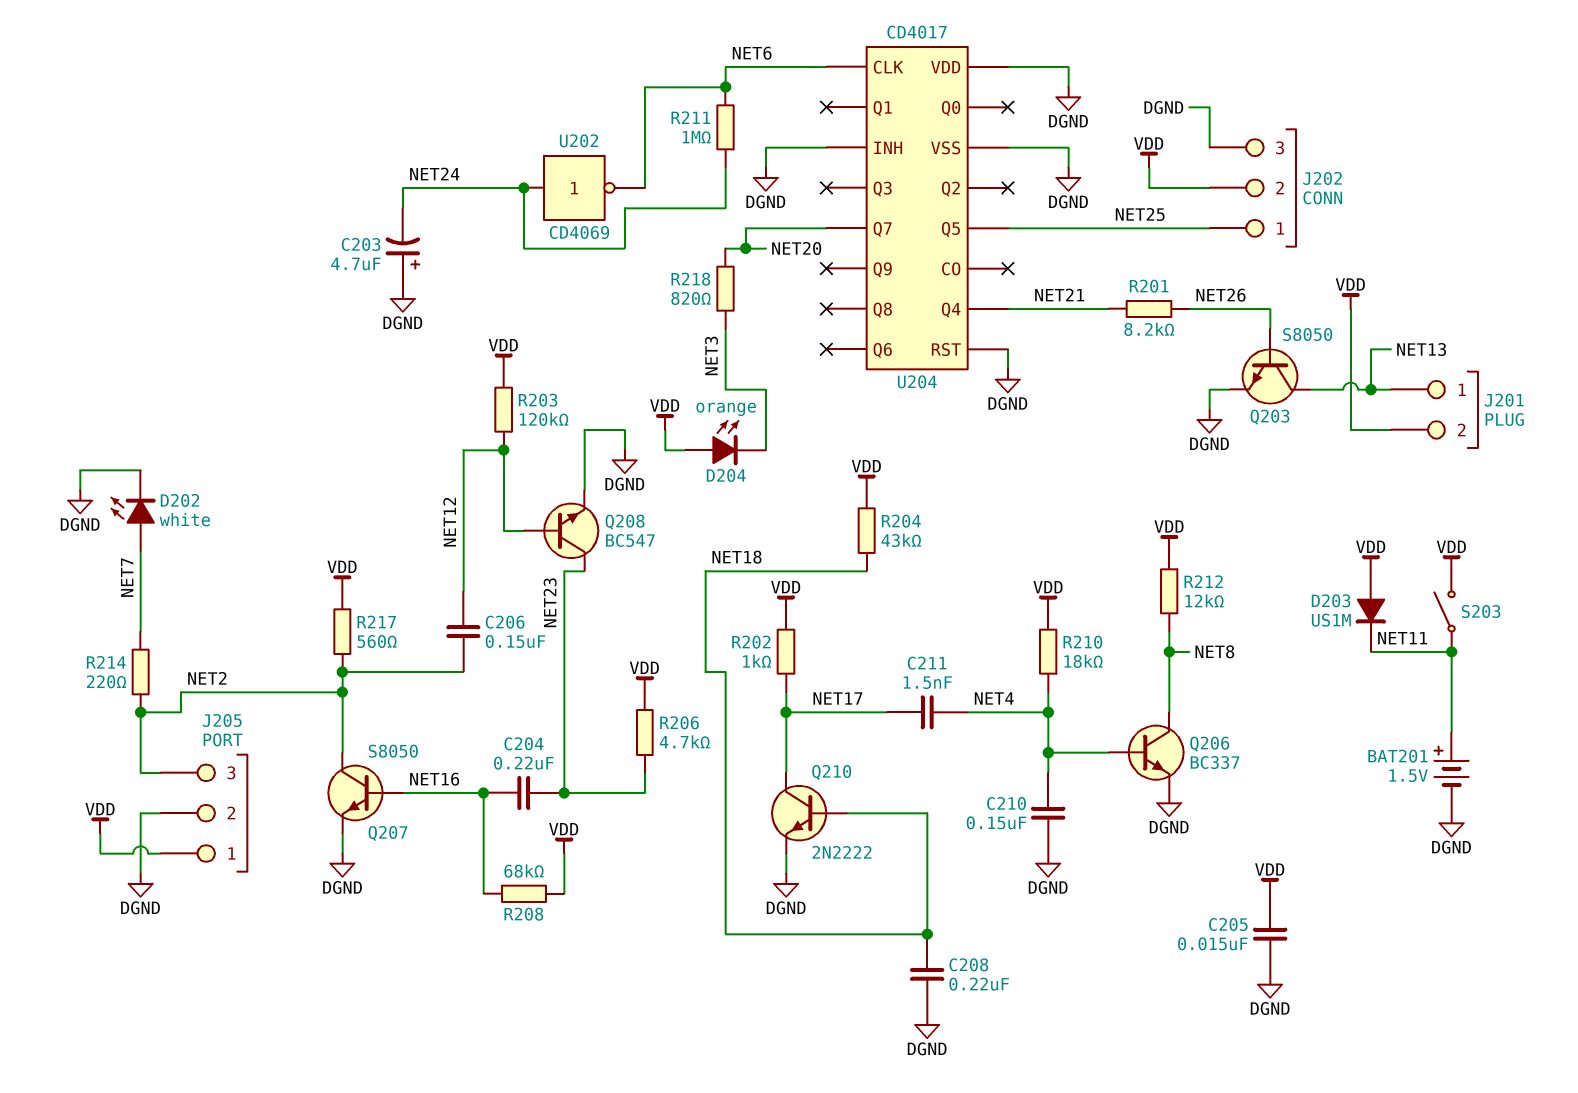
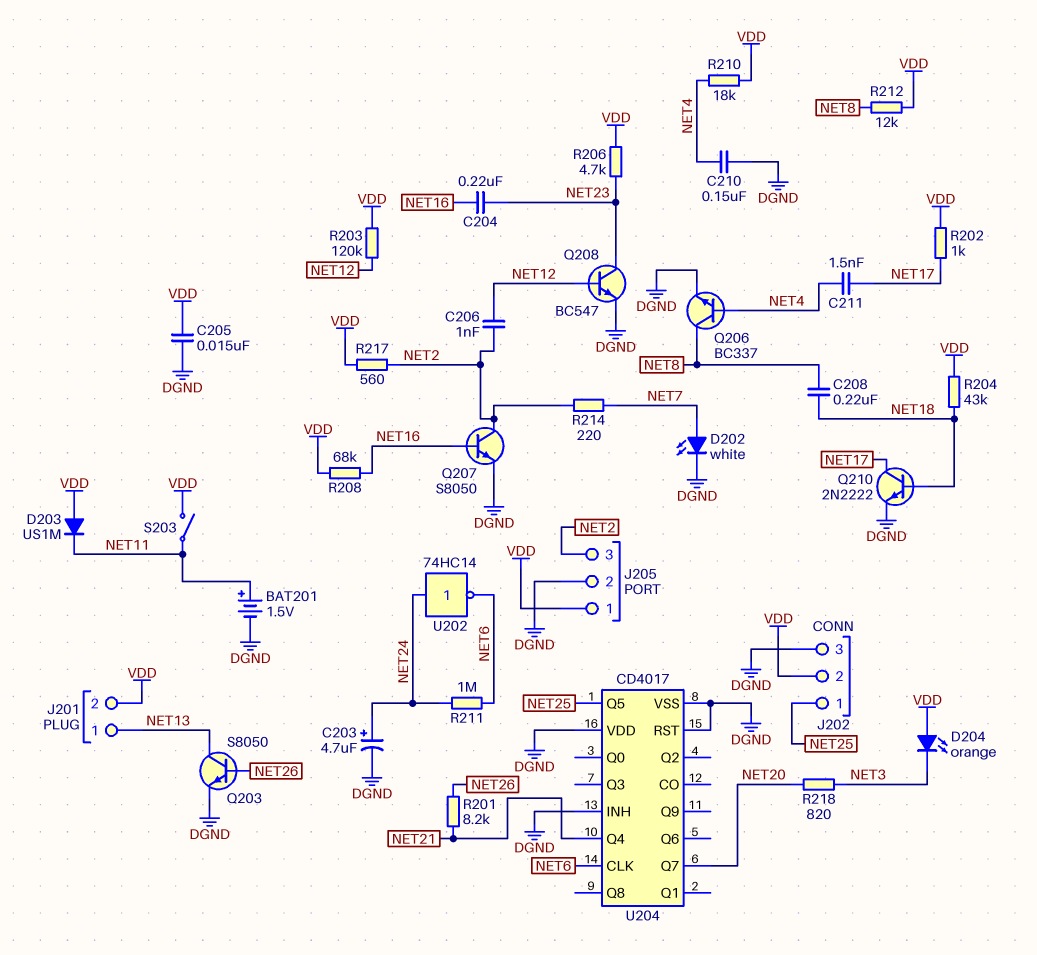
C203: 4.7uF (plus DGND, minus NET24) -> 4.7uF (plus NET24, minus DGND)
C206: 150nF (NET2, NET12) -> 1nF (NET2, NET12)
C208: 220nF (DGND, NET18) -> 220nF (NET8, NET18)
U202: NOT CD4069 (in NET24, out NET6) -> NOT 74HC14 (in NET24, out NET6)

